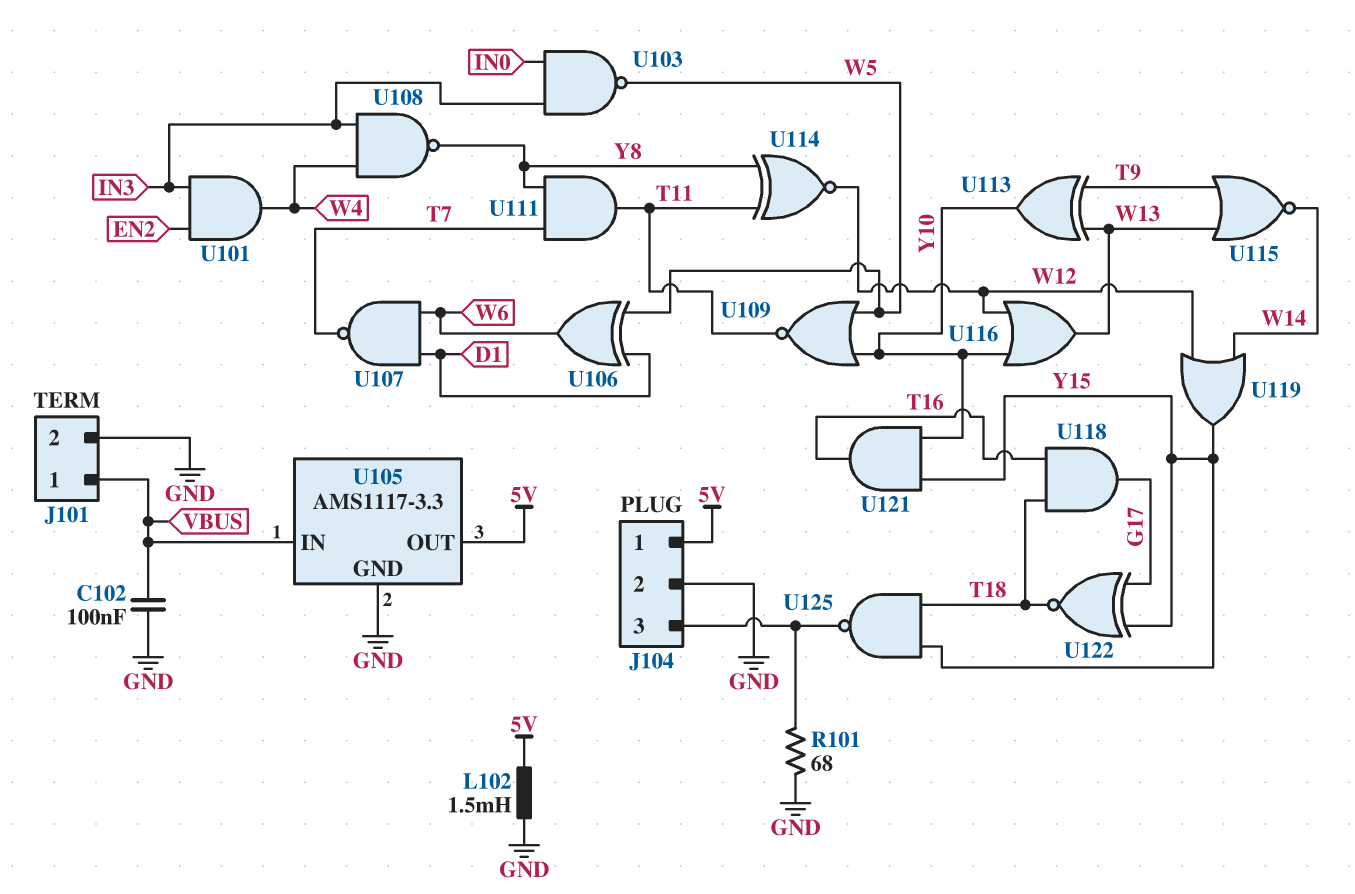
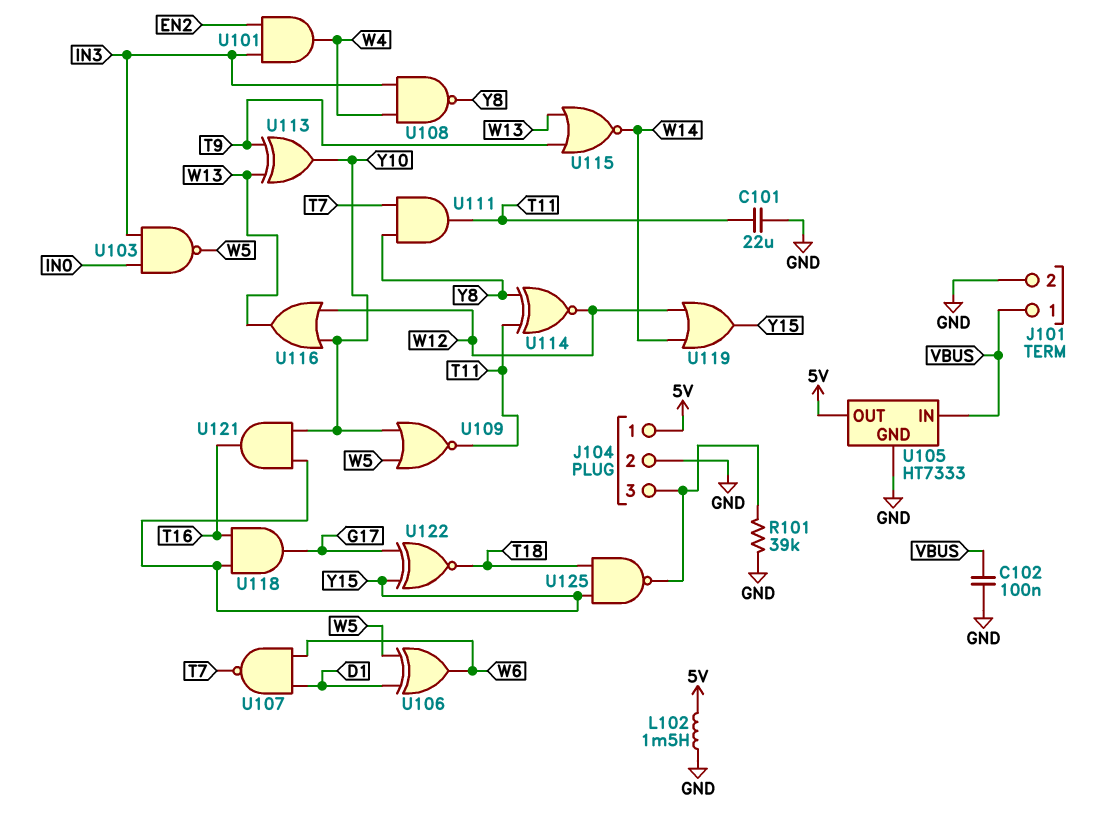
C101: none -> 22uF (GND, T11)
R101: 68 (GND, J104/3) -> 39k (GND, J104/3)
U105: AMS1117-3.3 -> HT7333
U118: AND (in T16, in T18, out G17) -> AND (in T16, in Y15, out G17)

